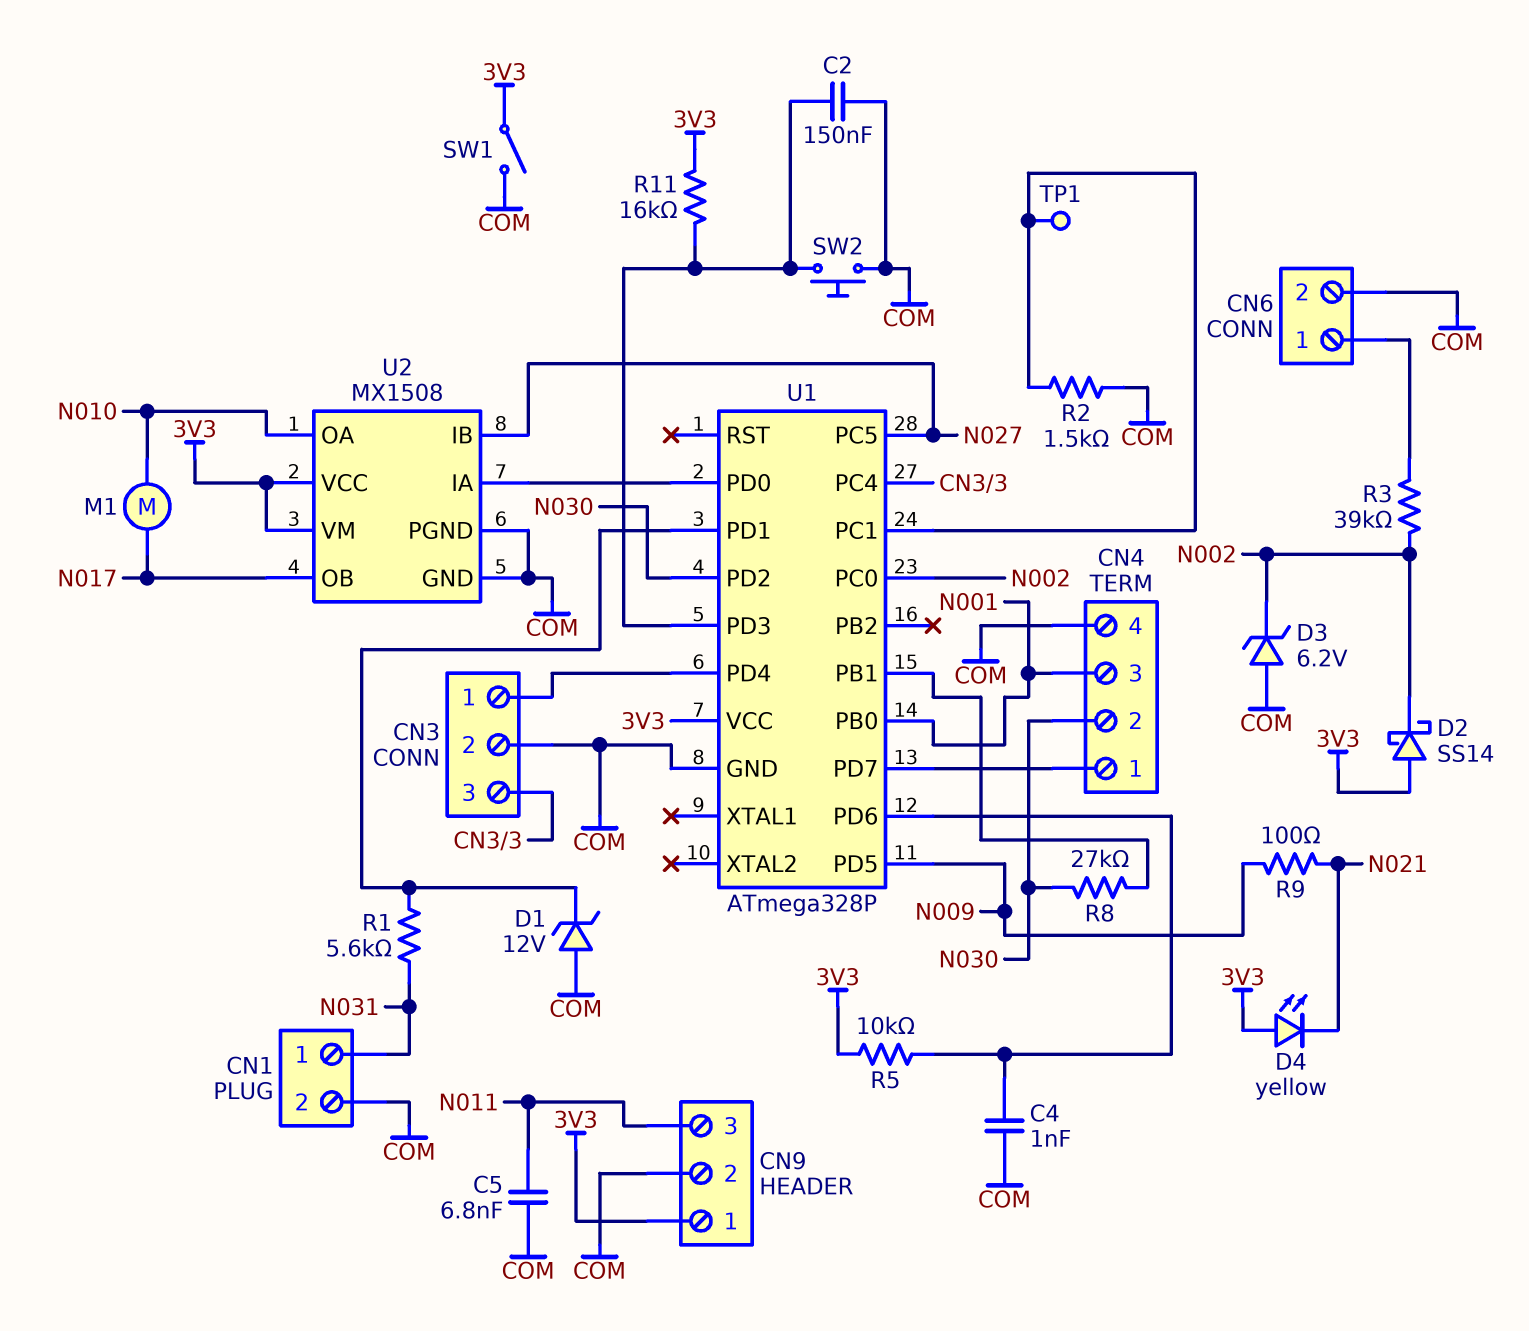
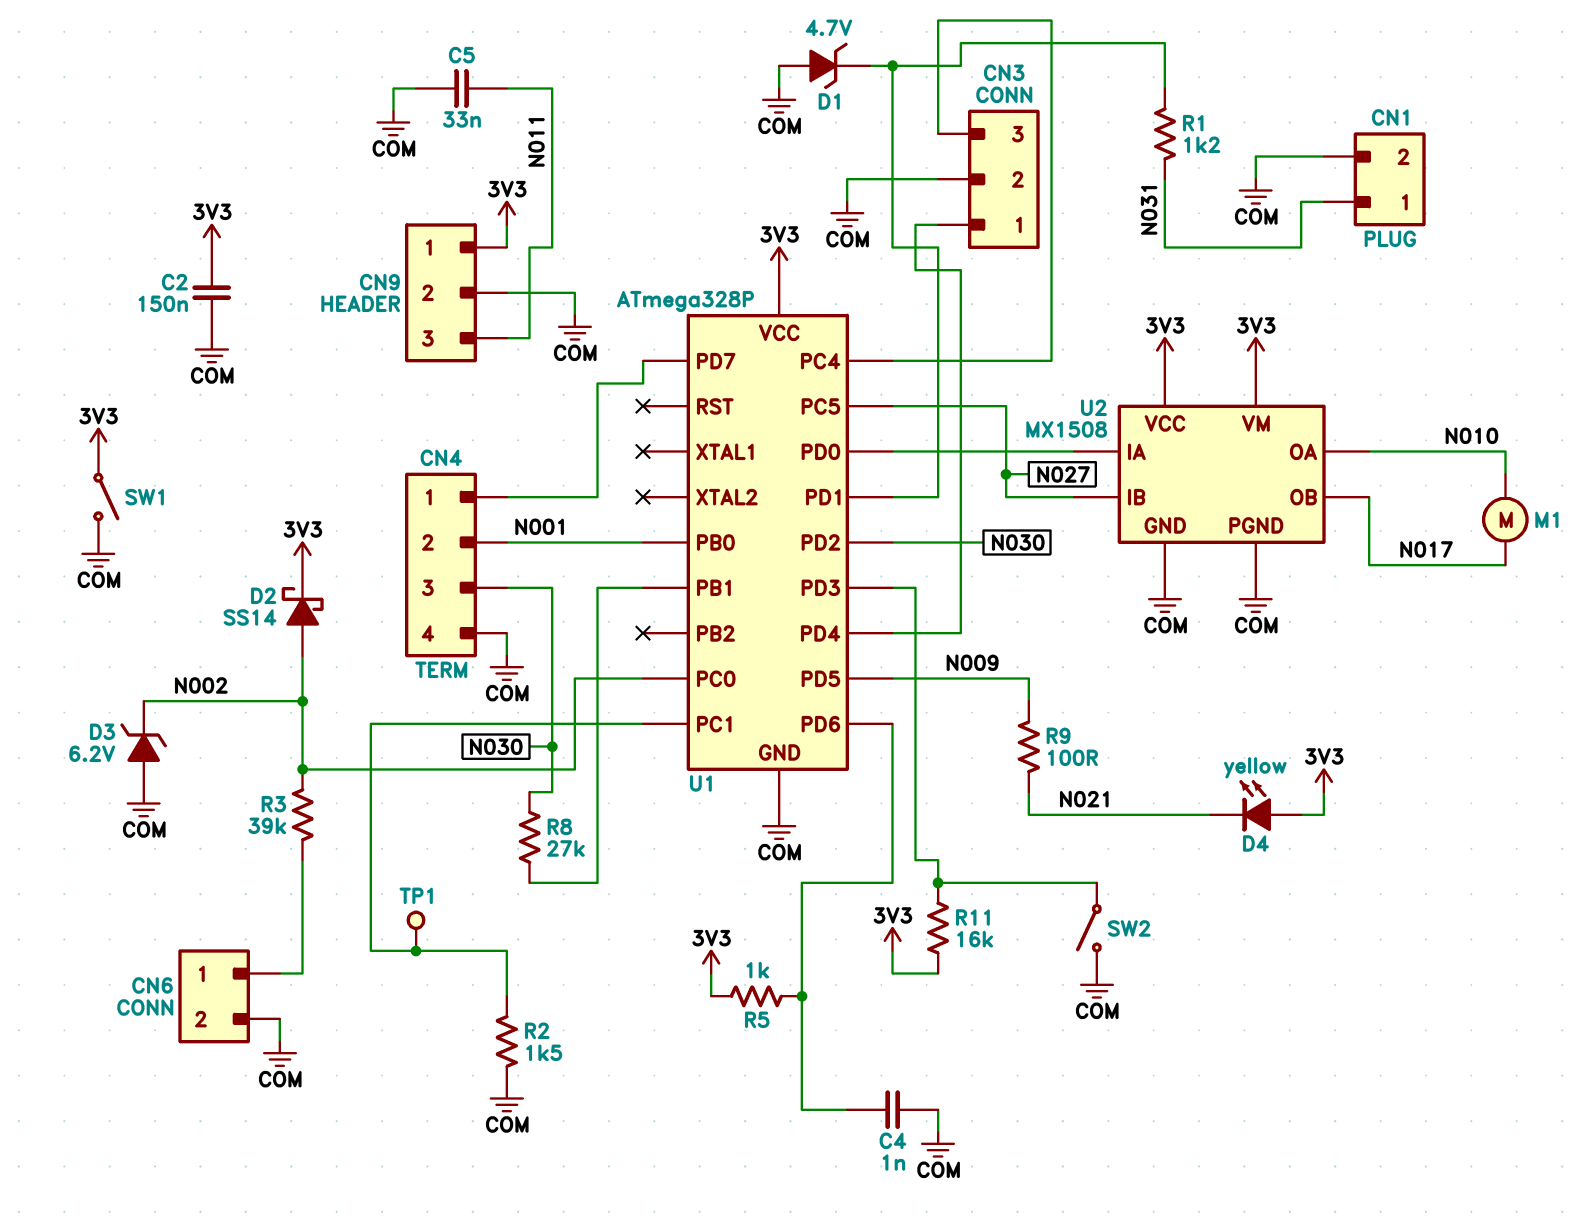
C2: 150nF (COM, U1/PD3) -> 150nF (3V3, COM)
C5: 6.8nF (COM, N011) -> 33nF (COM, N011)
CN4 pin 2: N030 -> N001
CN4 pin 3: N001 -> N030
D1: zener 12V (A COM, K U1/PD1) -> zener 4.7V (A COM, K U1/PD1)
D2: schottky SS14 (A 3V3, K N002) -> schottky SS14 (A N002, K 3V3)
R1: 5.6k (N031, U1/PD1) -> 1.2k (N031, U1/PD1)
R5: 10k (3V3, U1/PD6) -> 1k (3V3, U1/PD6)
SW2: button (COM, U1/PD3) -> switch (COM, U1/PD3)

